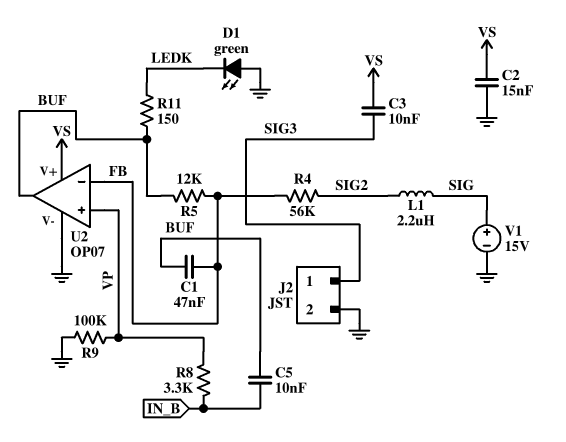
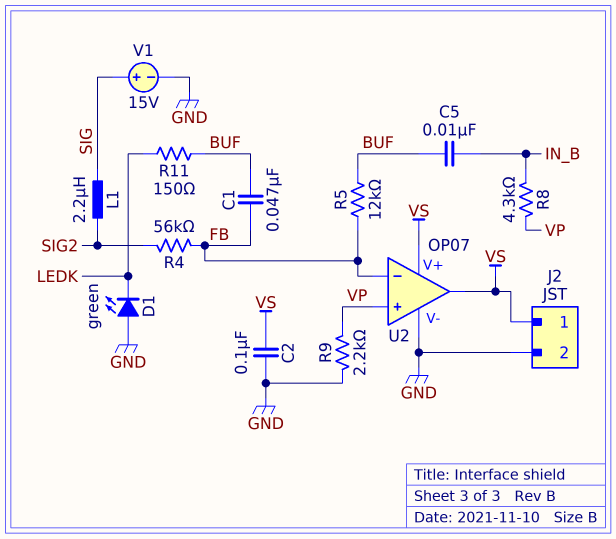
C2: 15nF (GND, VS) -> 100nF (GND, VS)
C3: 10nF (SIG3, VS) -> none
J2 pin 1: SIG3 -> VS
R8: 3.3k (IN_B, VP) -> 4.3k (IN_B, VP)
R9: 100k (GND, VP) -> 2.2k (GND, VP)
U2 pin out: BUF -> VS

